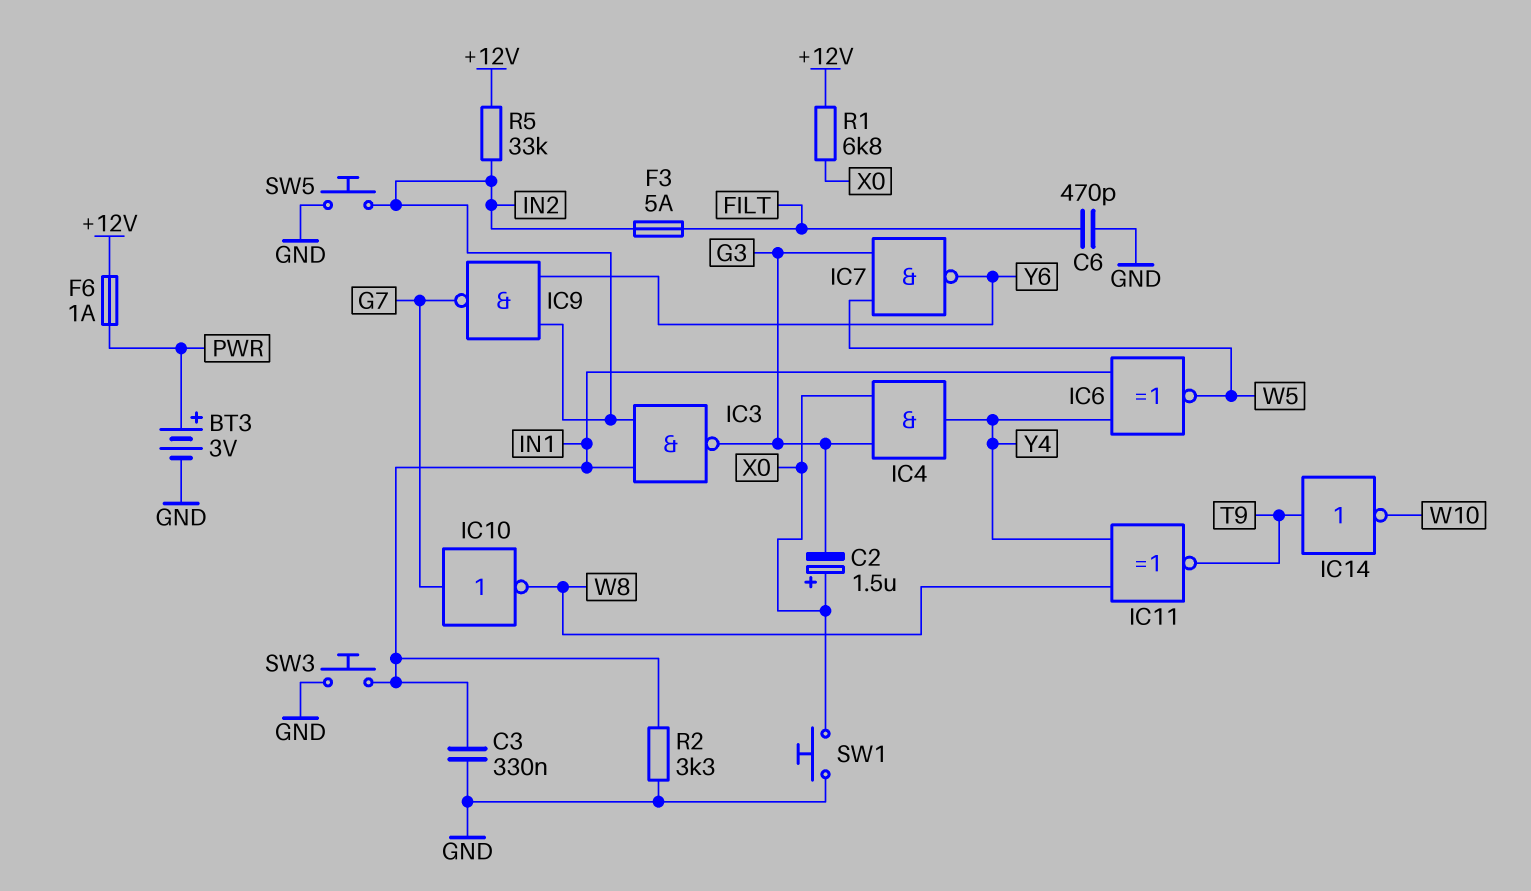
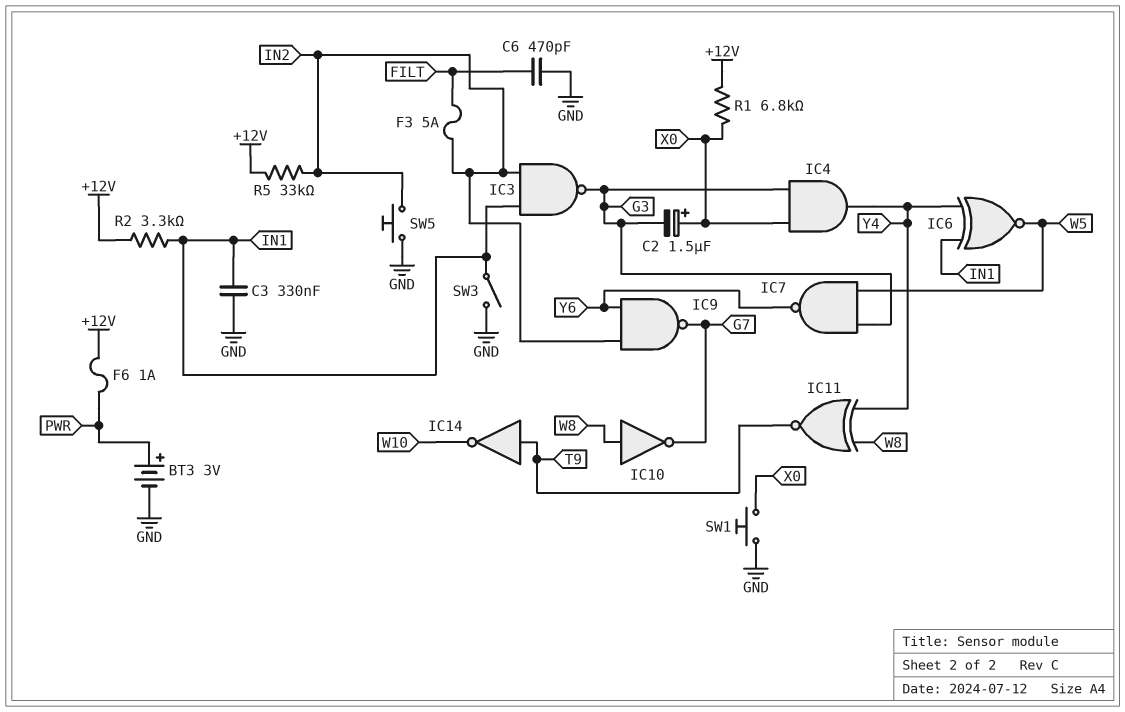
IC10: NOT (in G7, out W8) -> NOT (in W8, out G7)
R2: 3.3k (GND, IN1) -> 3.3k (+12V, IN1)
SW3: button (GND, IN1) -> switch (GND, IN1)

